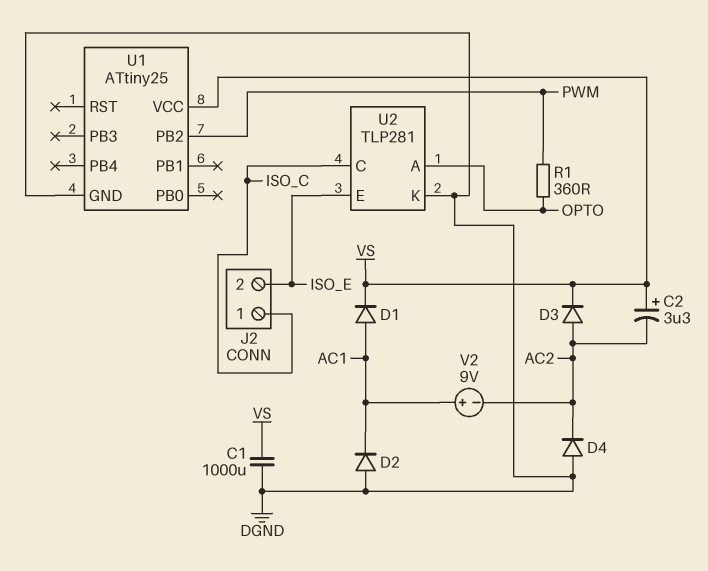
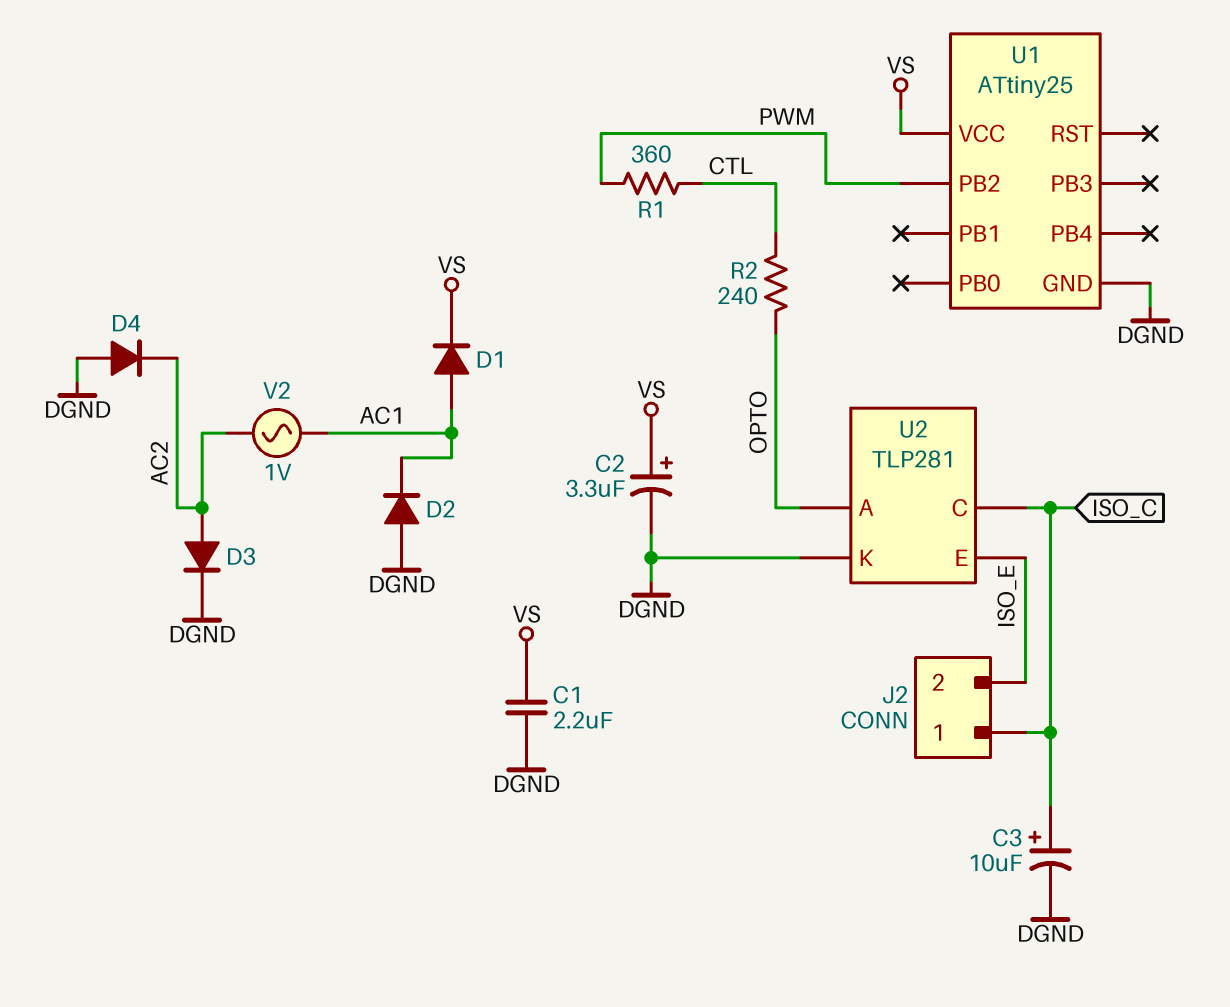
C1: 1000uF (DGND, VS) -> 2.2uF (DGND, VS)
C2: 3.3uF (plus VS, minus AC2) -> 3.3uF (plus VS, minus DGND)
C3: none -> 10uF (plus ISO_C, minus DGND)
D3: diode (A AC2, K VS) -> diode (A AC2, K DGND)
R1: 360 (OPTO, PWM) -> 360 (CTL, PWM)
R2: none -> 240 (CTL, OPTO)
V2: 9V (plus AC1, minus AC2) -> AC 1V (AC1, AC2)

